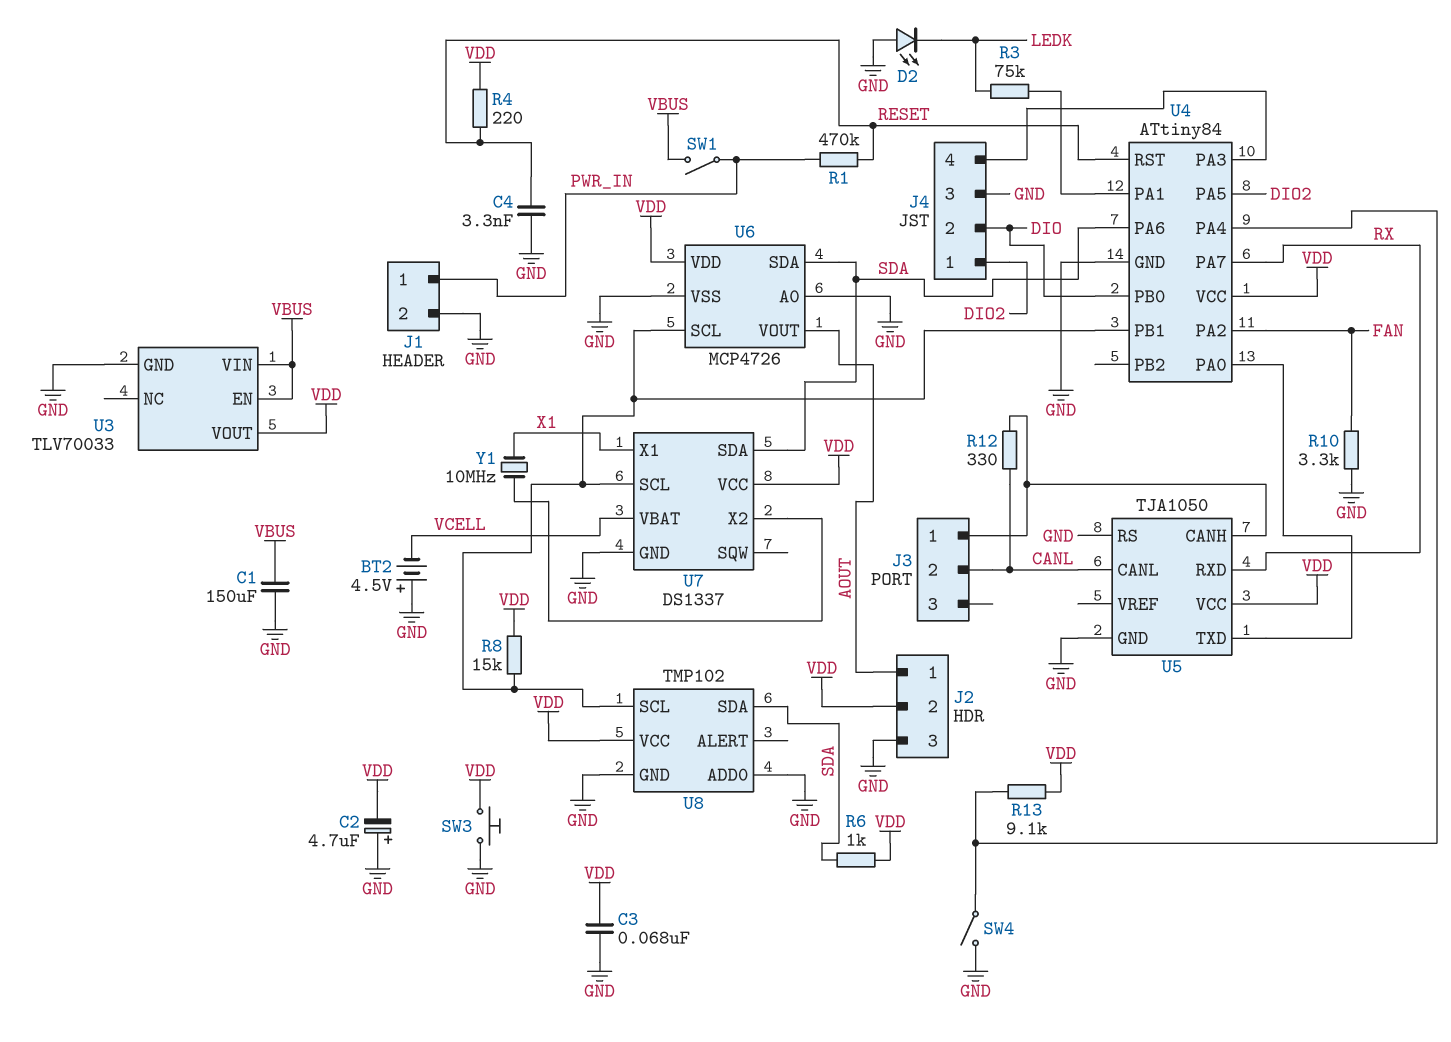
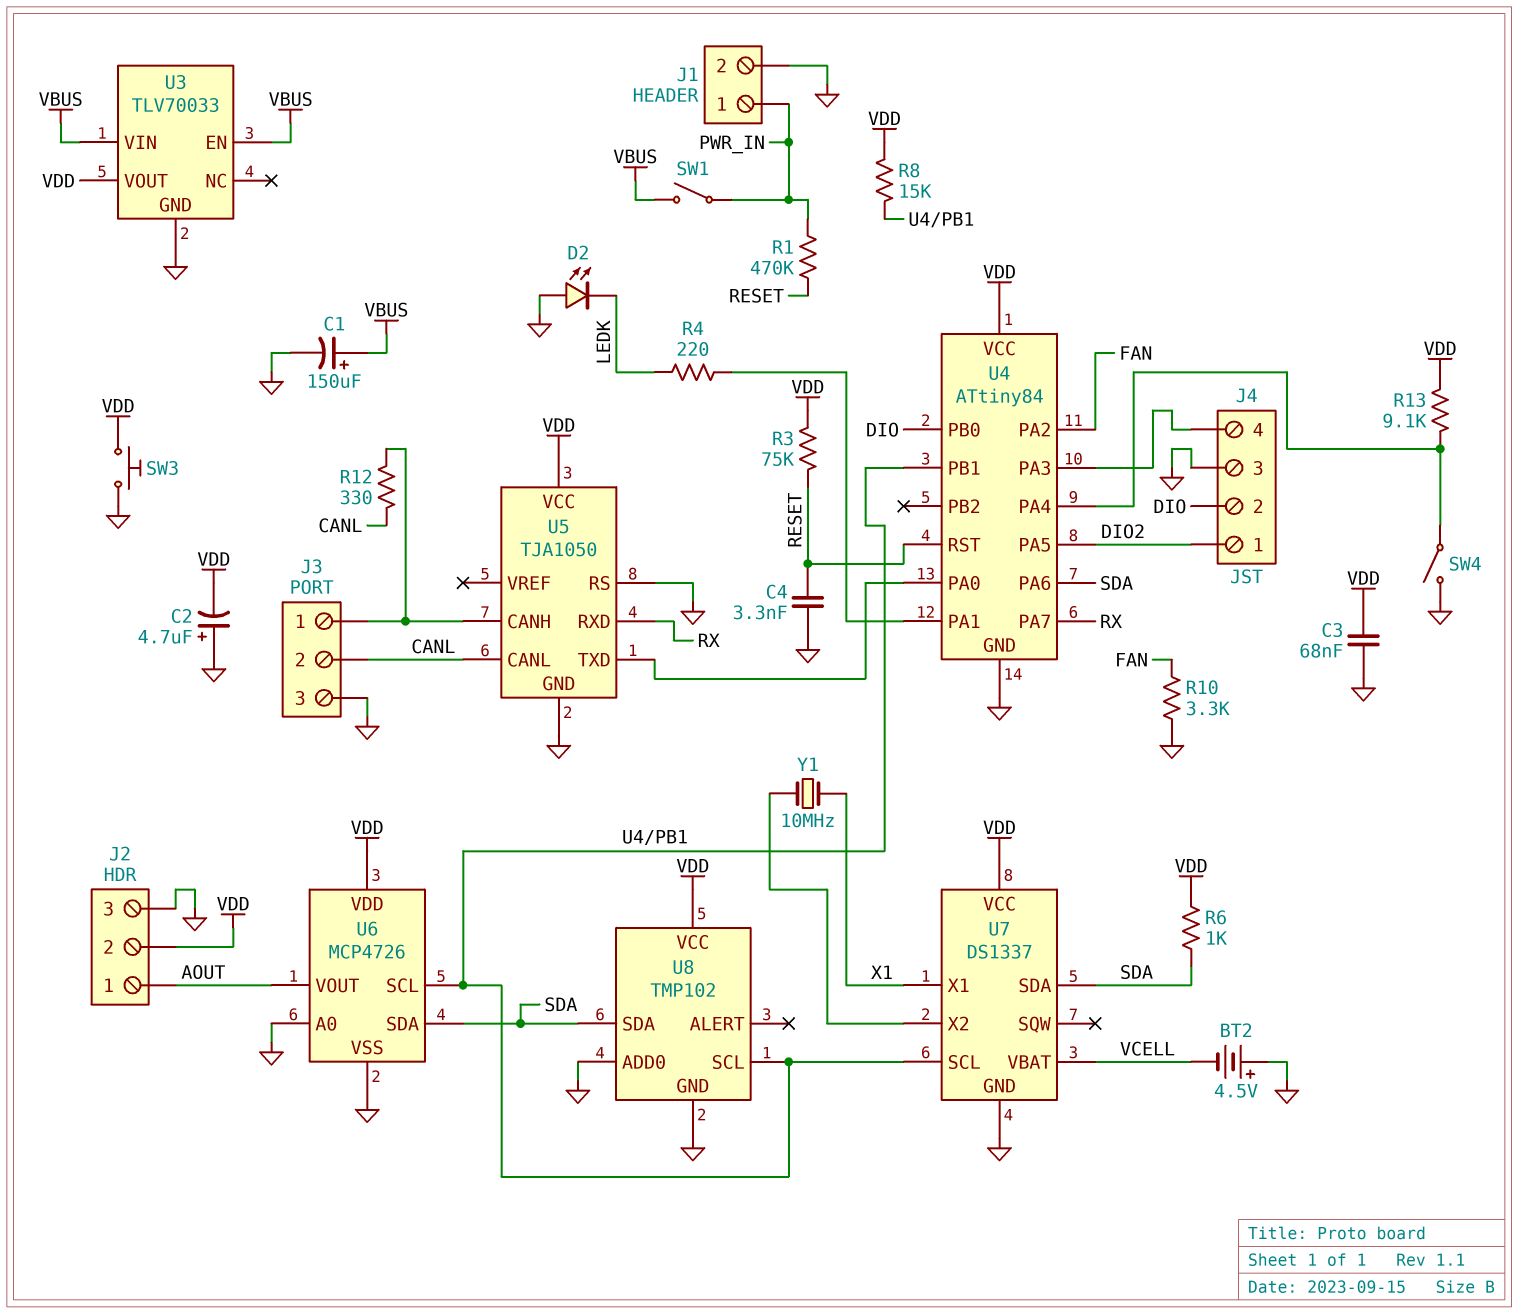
C1: 150uF (GND, VBUS) -> 150uF (plus VBUS, minus GND)
J3 pin 3: none -> GND
R3: 75k (LEDK, U4/PA1) -> 75k (RESET, VDD)
R4: 220 (RESET, VDD) -> 220 (LEDK, U4/PA1)

